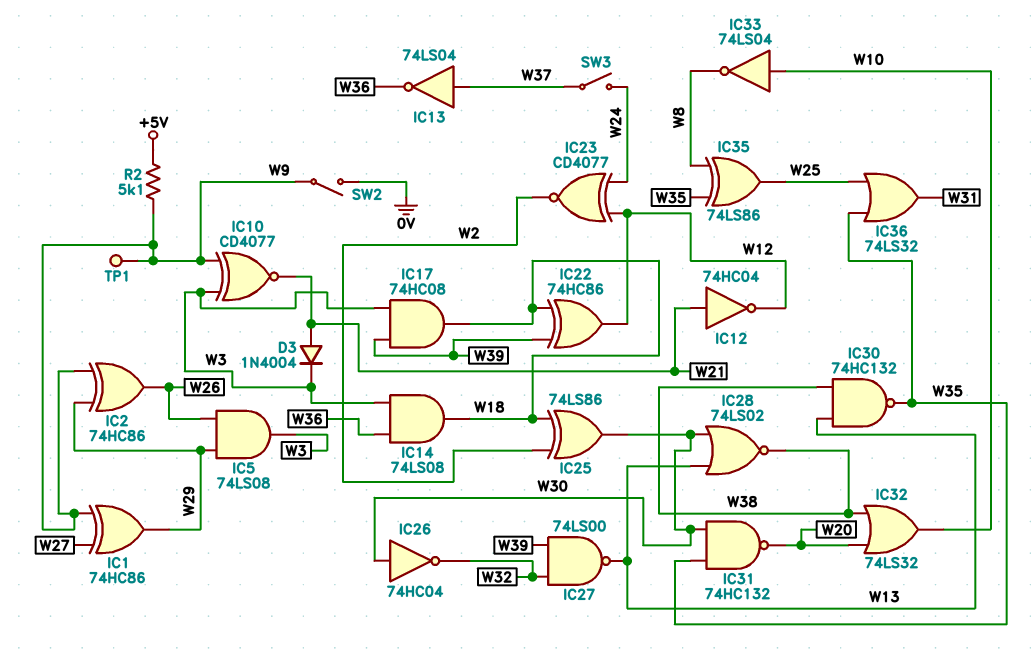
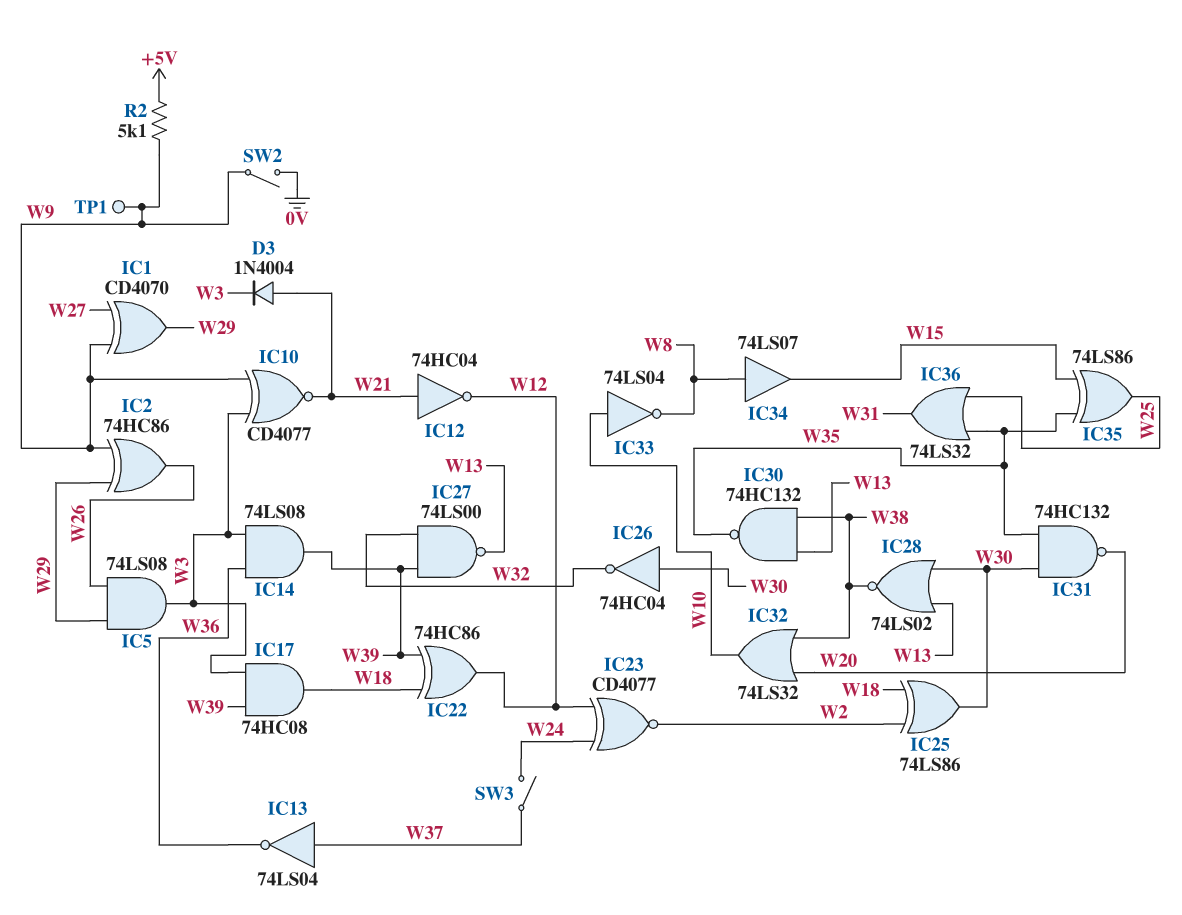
IC1: XOR 74HC86 (in W9, in W27, out W29) -> XOR CD4070 (in W9, in W27, out W29)
IC14: AND 74LS08 (in W3, in W36, out W18) -> AND 74LS08 (in W3, in W36, out W39)
IC34: none -> buffer 74LS07 (in W8, out W15)
IC35: XOR 74LS86 (in W8, in W35, out W25) -> XOR 74LS86 (in W15, in W35, out W25)

